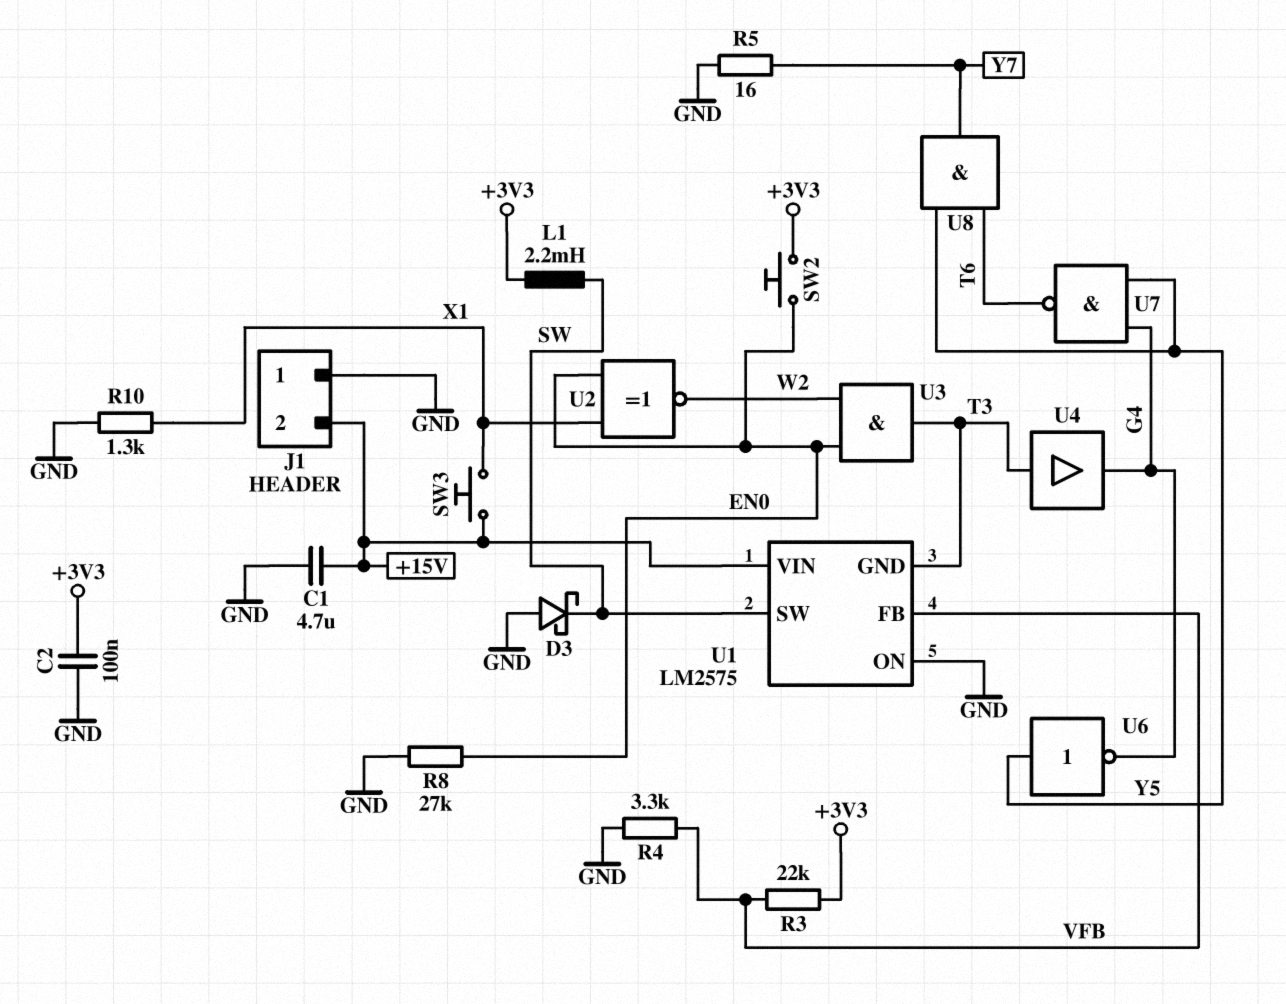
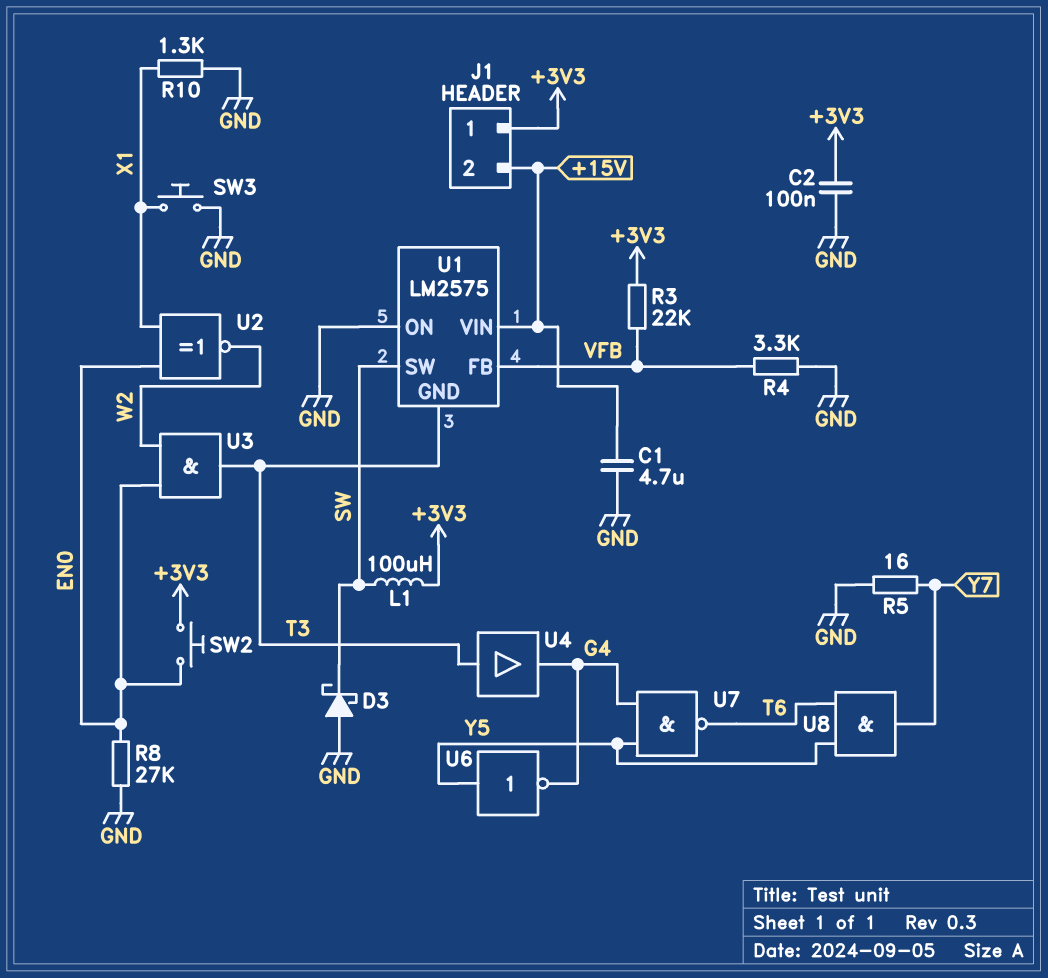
J1 pin 1: GND -> +3V3
L1: 2.2mH (+3V3, SW) -> 100uH (+3V3, SW)
SW3: button (+15V, X1) -> button (GND, X1)

